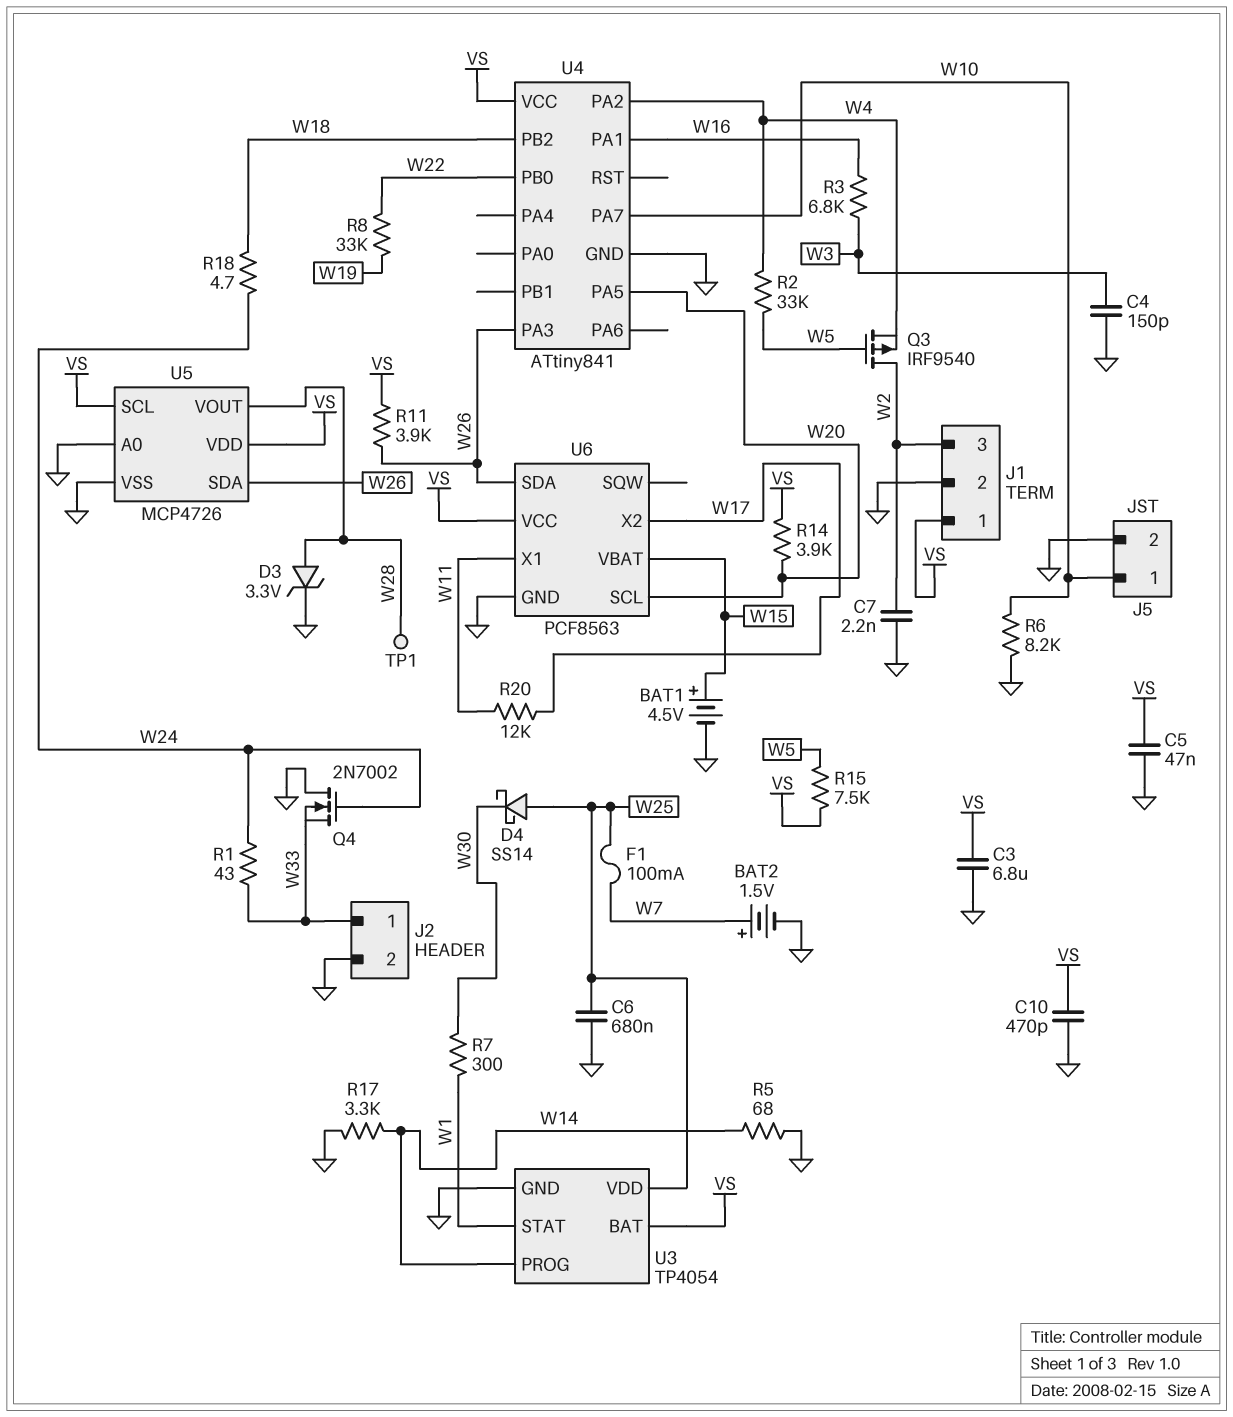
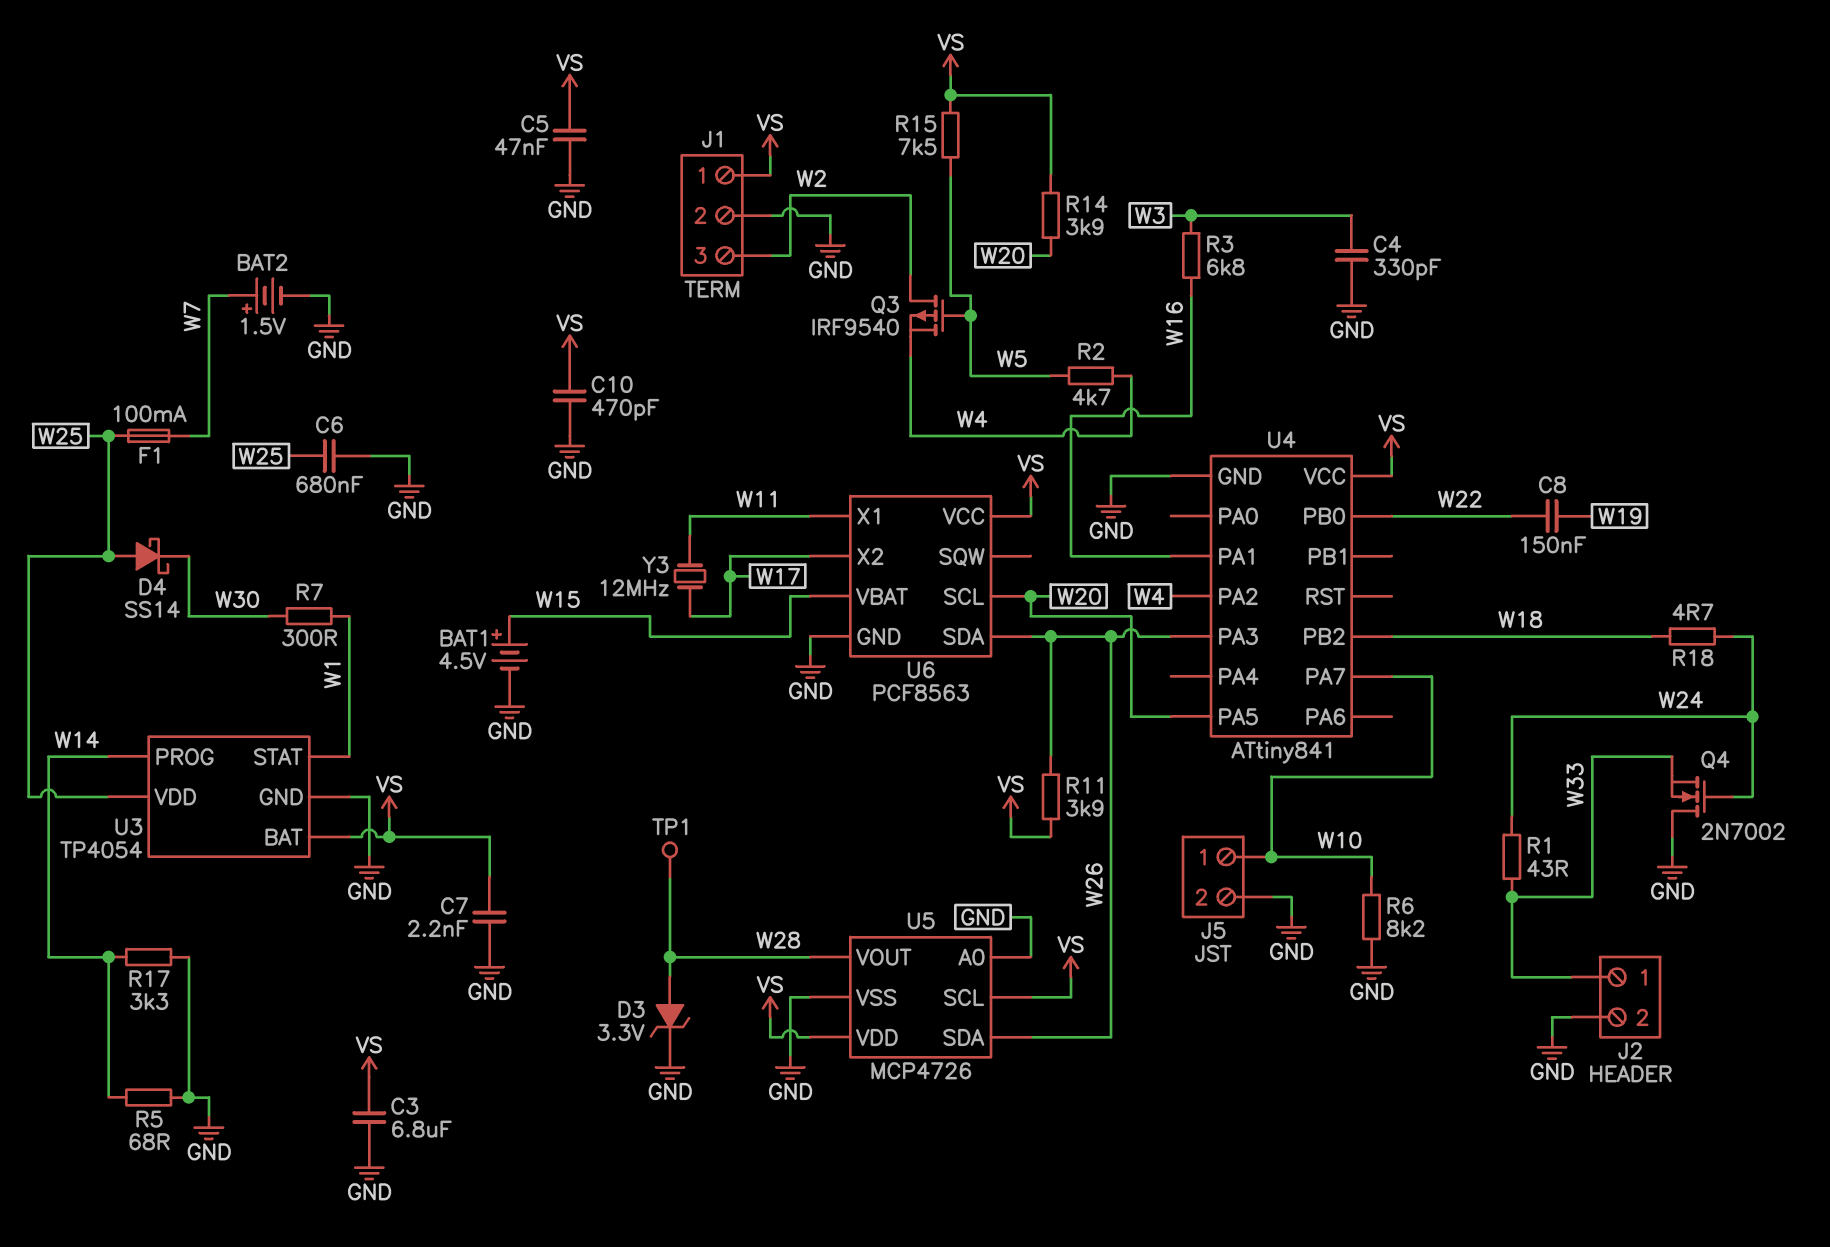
C4: 150pF (GND, W3) -> 330pF (GND, W3)
C7: 2.2nF (GND, W2) -> 2.2nF (GND, VS)
C8: none -> 150nF (W19, W22)
R2: 33k (W4, W5) -> 4.7k (W4, W5)
R8: 33k (W19, W22) -> none
R20: 12k (W11, W17) -> none
Y3: none -> 12MHz (W11, W17)

